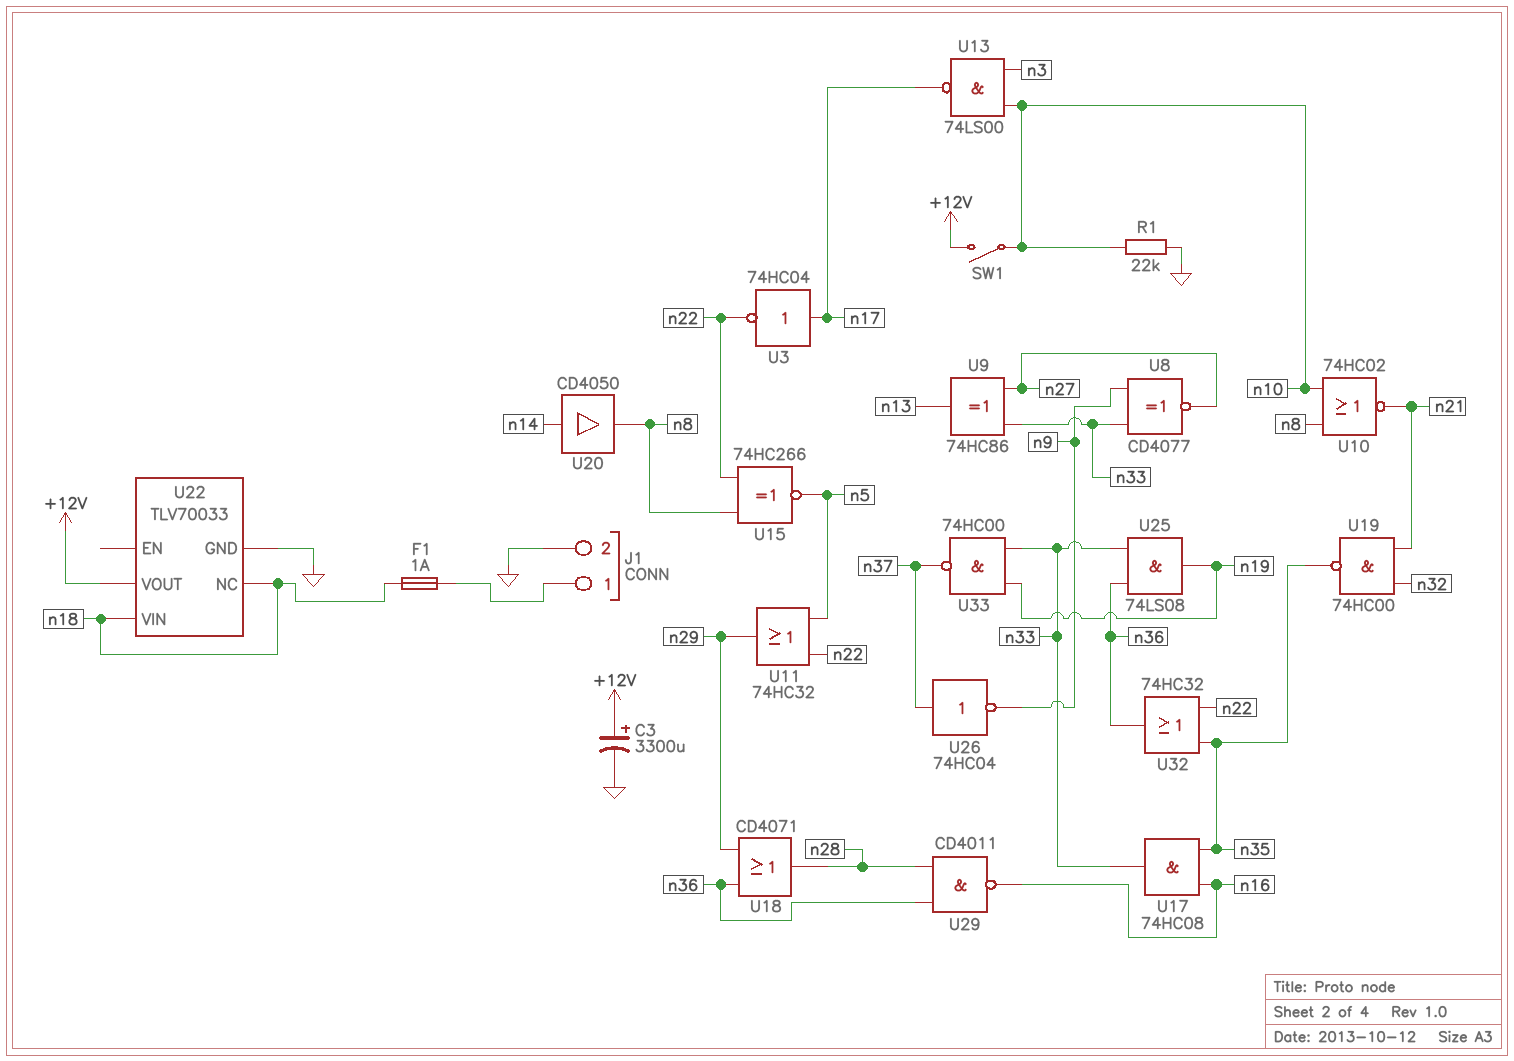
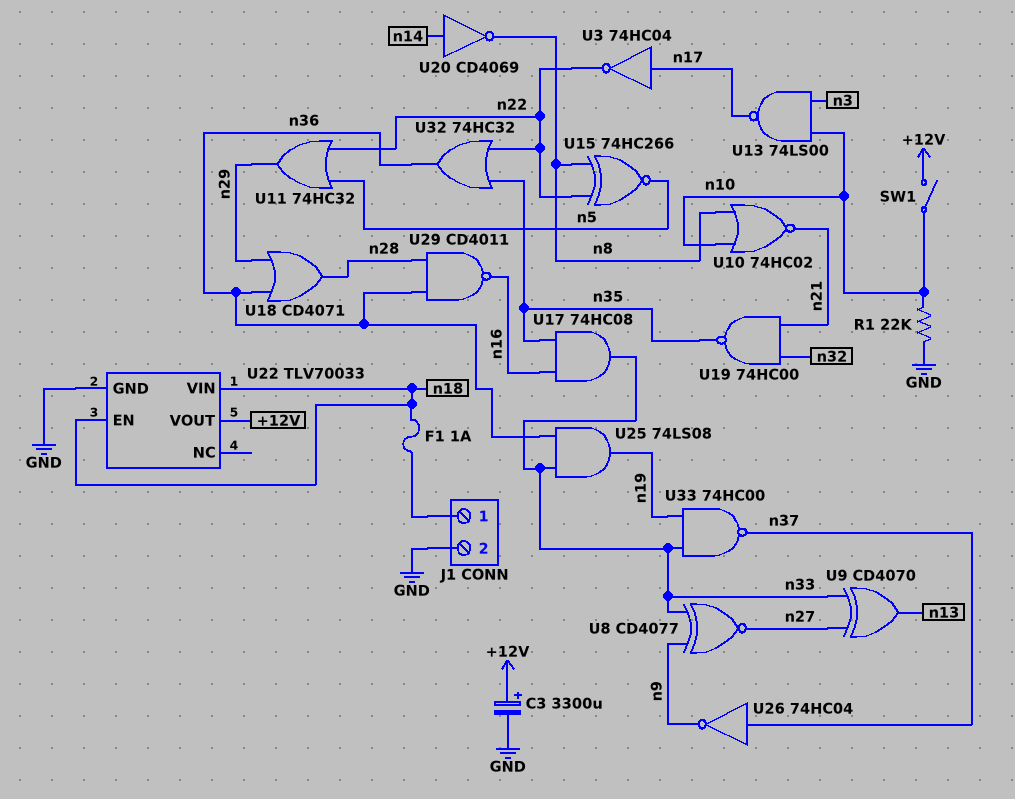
U9: XOR 74HC86 (in n27, in n33, out n13) -> XOR CD4070 (in n27, in n33, out n13)
U20: buffer CD4050 (in n14, out n8) -> NOT CD4069 (in n14, out n8)
U22 pin EN: none -> n18
U22 pin NC: n18 -> none

